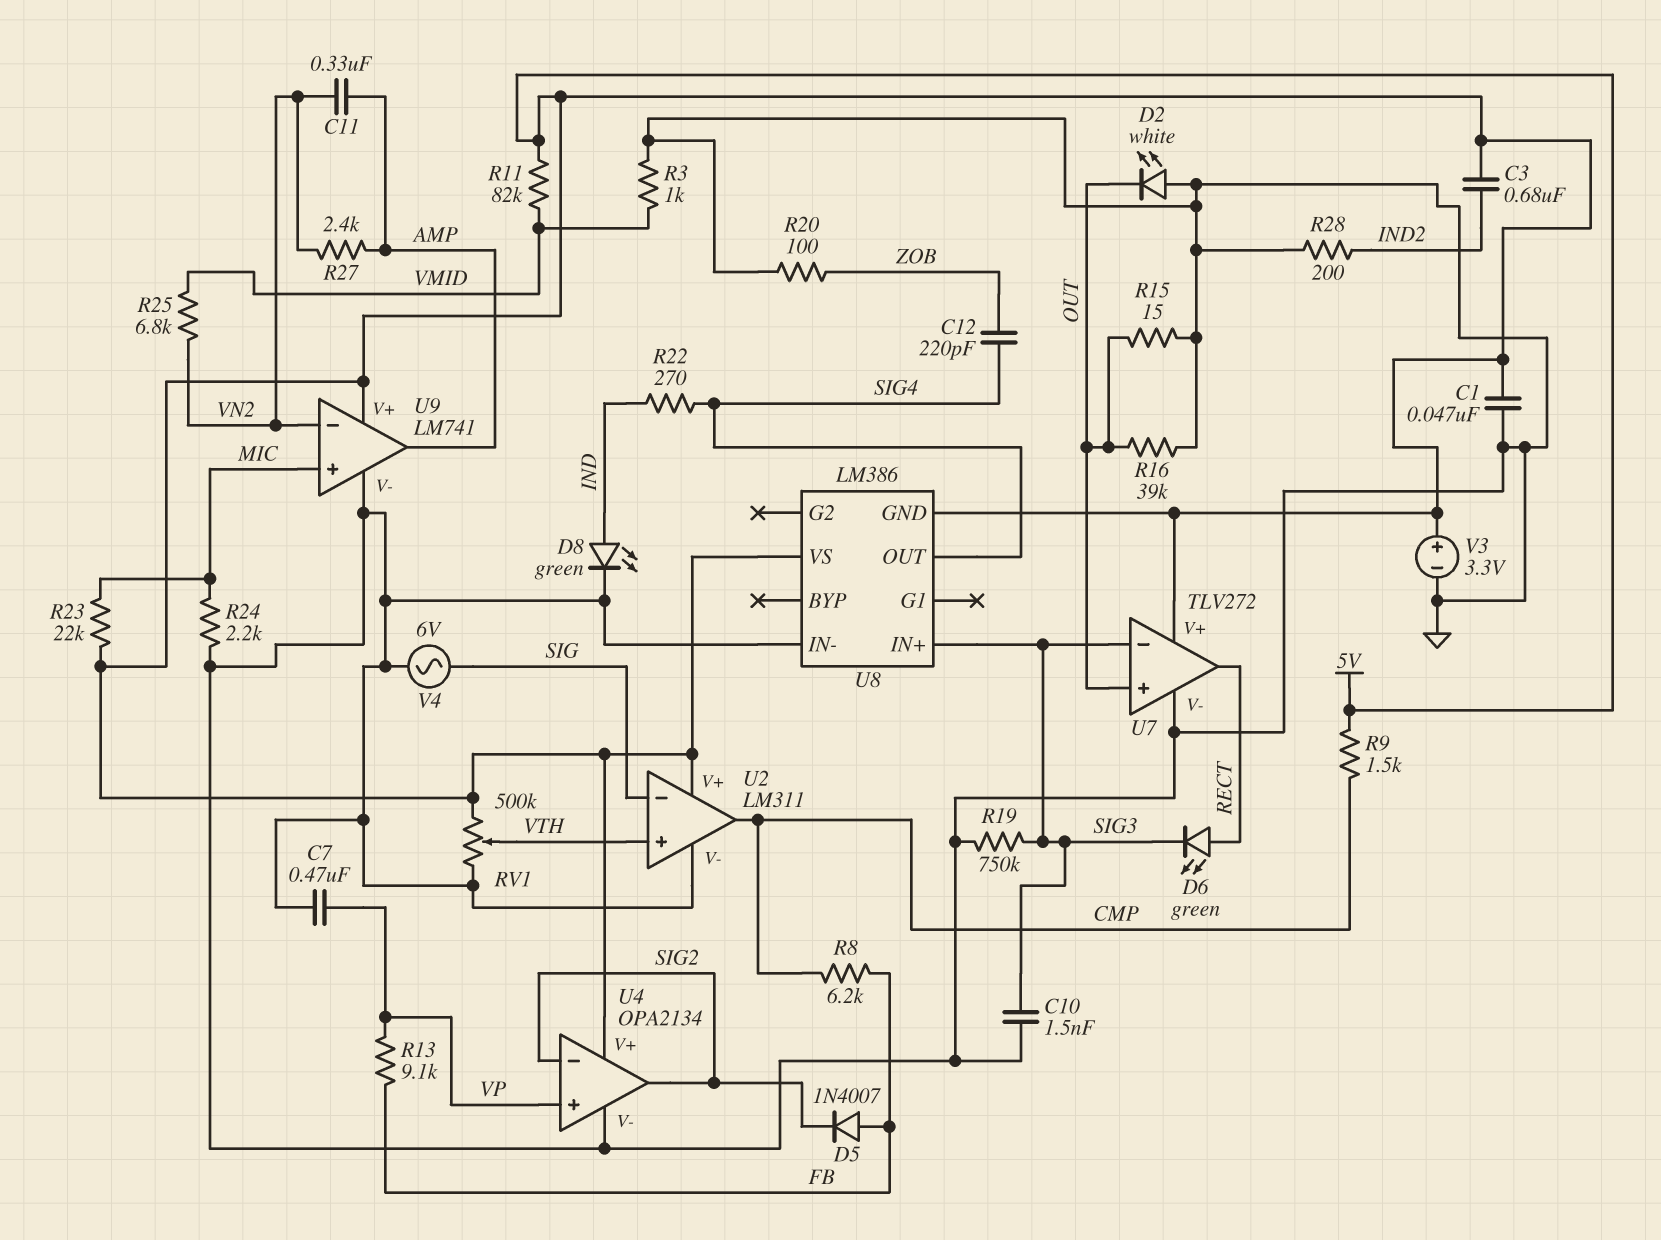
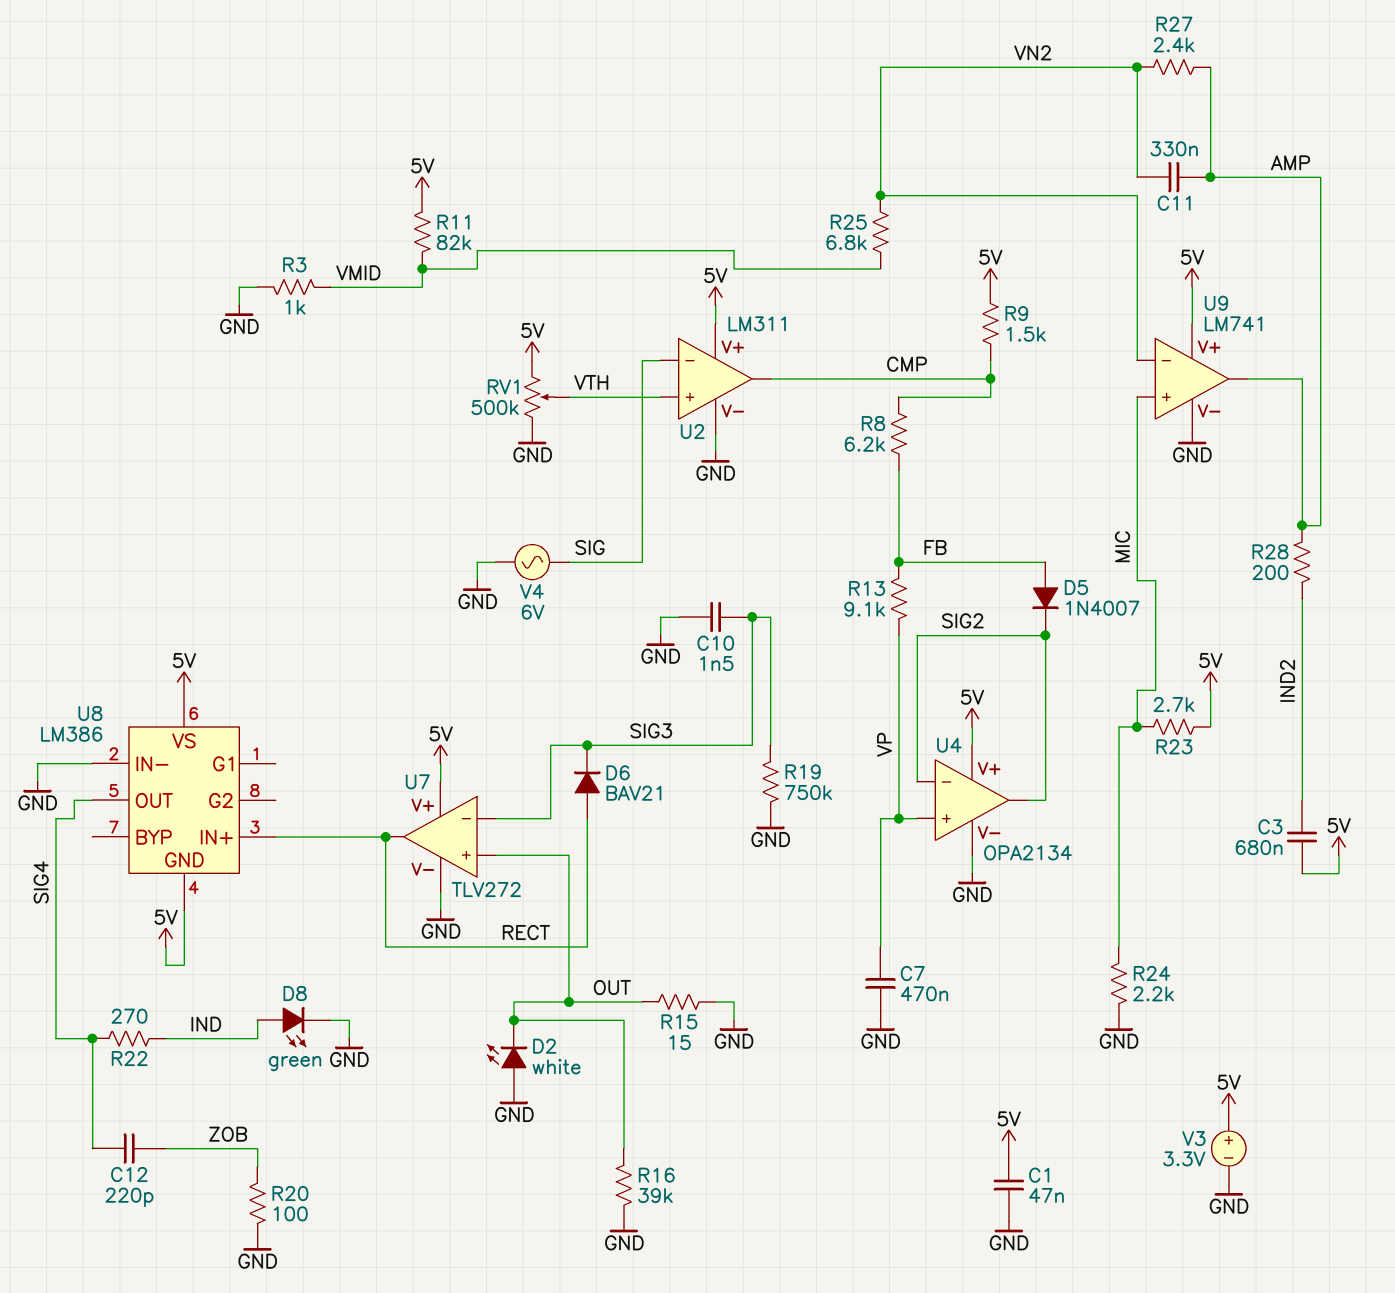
D6: LED green (A RECT, K SIG3) -> diode BAV21 (A RECT, K SIG3)
R23: 22k (5V, MIC) -> 2.7k (5V, MIC)
R28: 200 (GND, IND2) -> 200 (AMP, IND2)
U8 pin IN+: SIG3 -> RECT

